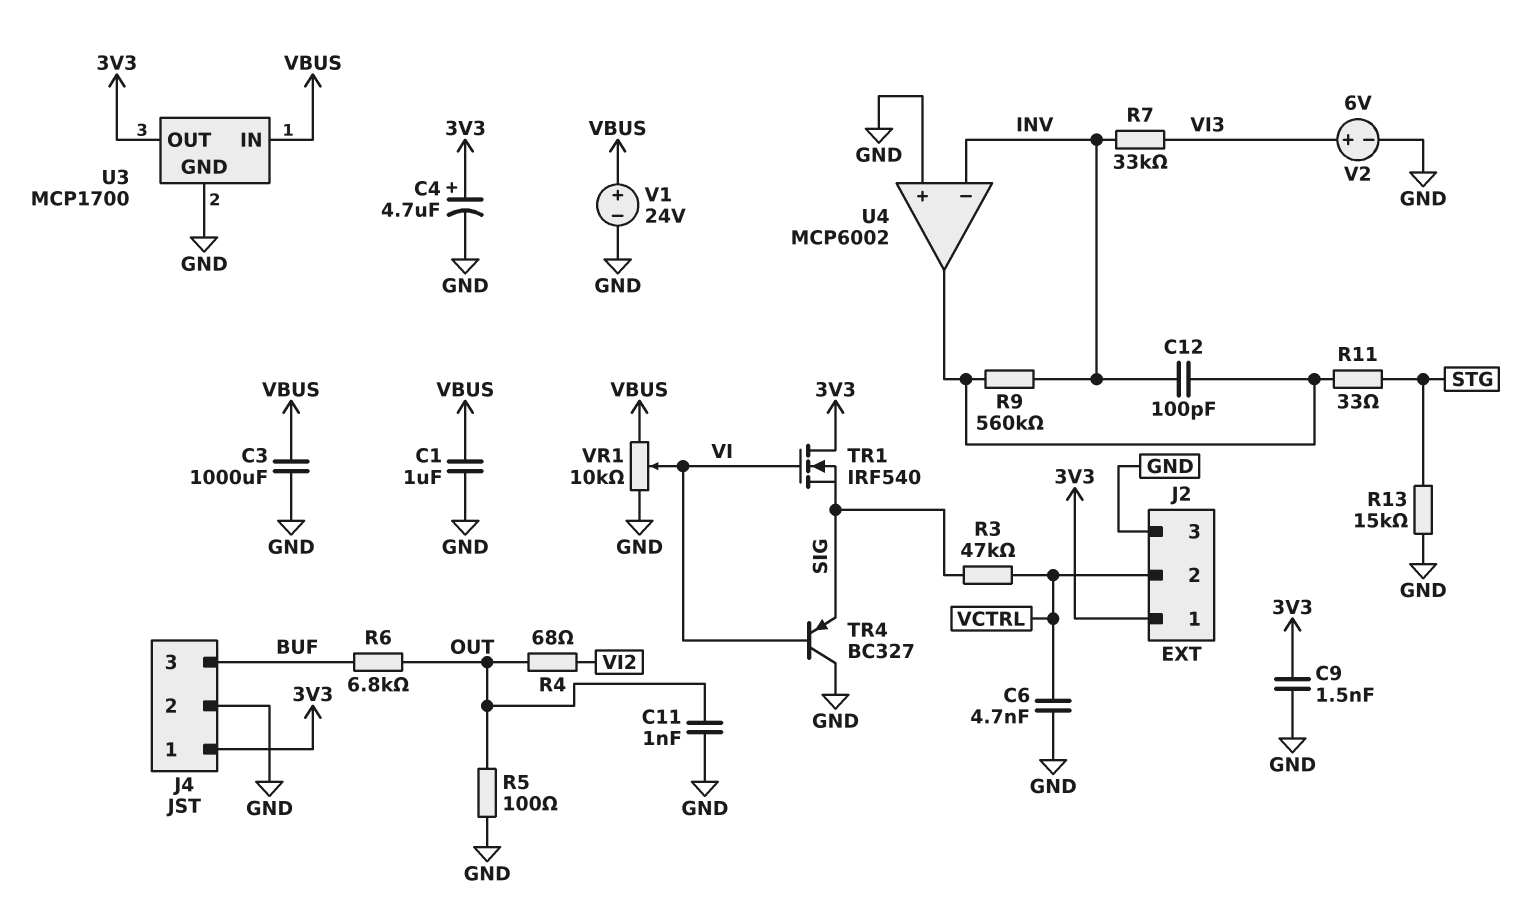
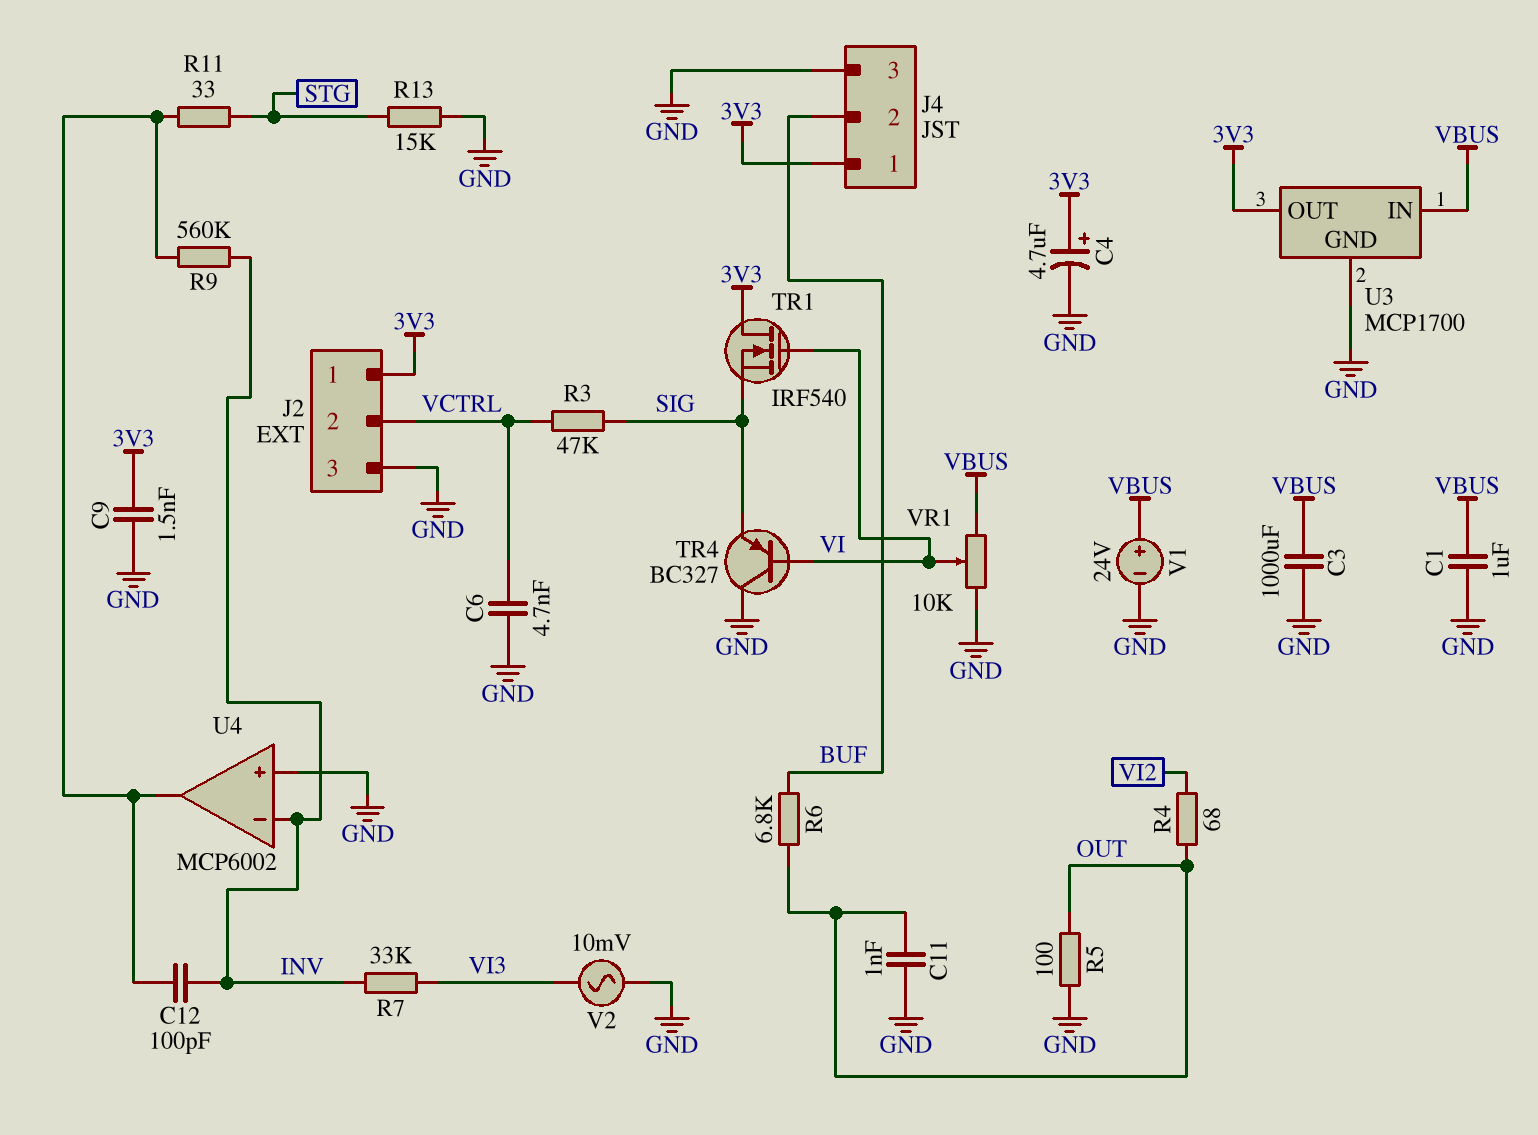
J4 pin 2: GND -> BUF
J4 pin 3: BUF -> GND
V2: 6V (plus VI3, minus GND) -> AC 10mV (GND, VI3)

